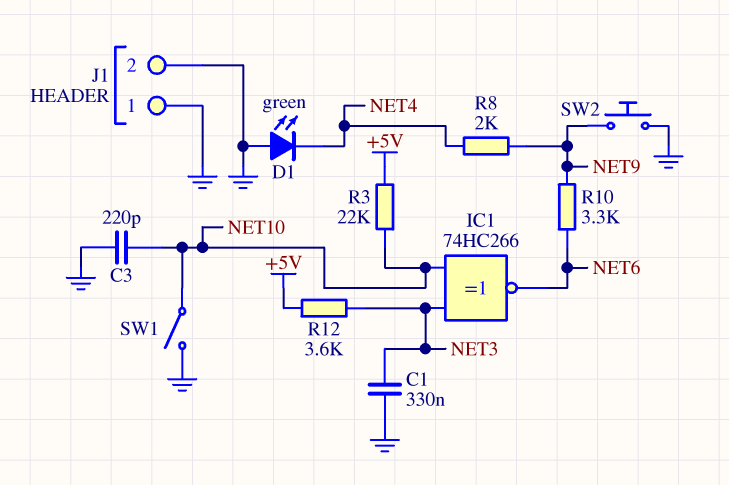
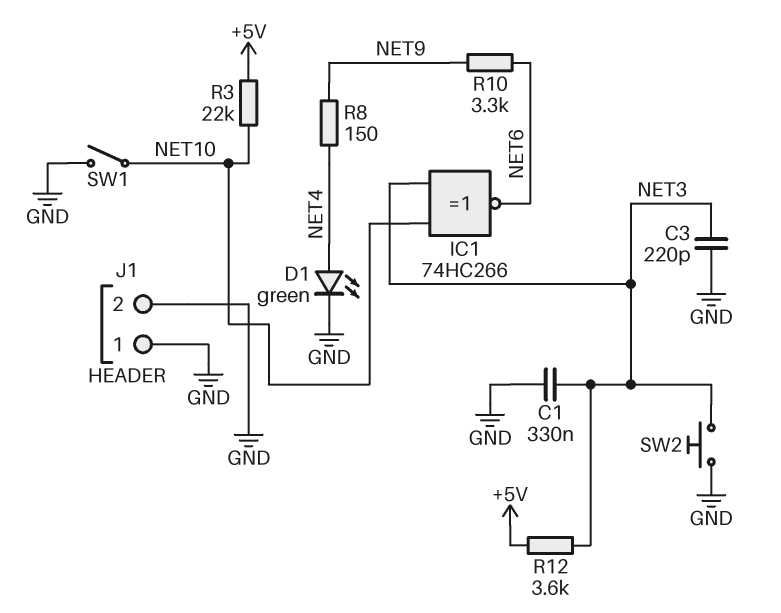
C3: 220pF (GND, NET10) -> 220pF (GND, NET3)
D1: LED green (A GND, K NET4) -> LED green (A NET4, K GND)
R8: 2k (NET4, NET9) -> 150 (NET4, NET9)
SW2: button (GND, NET9) -> button (GND, NET3)

